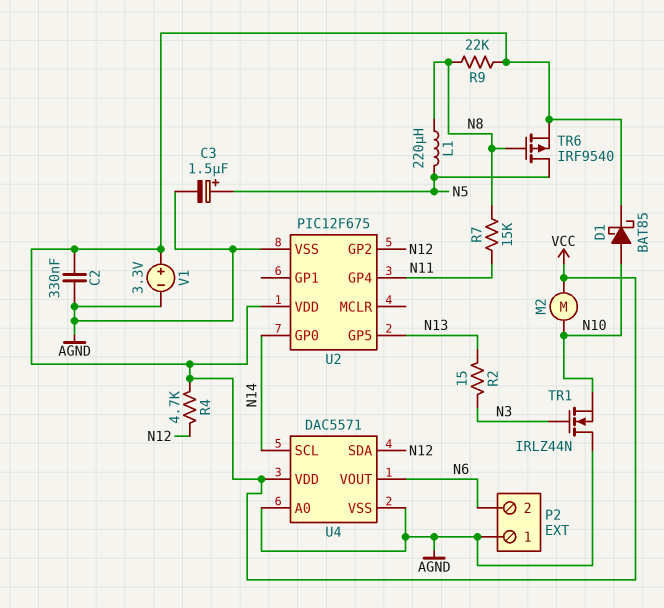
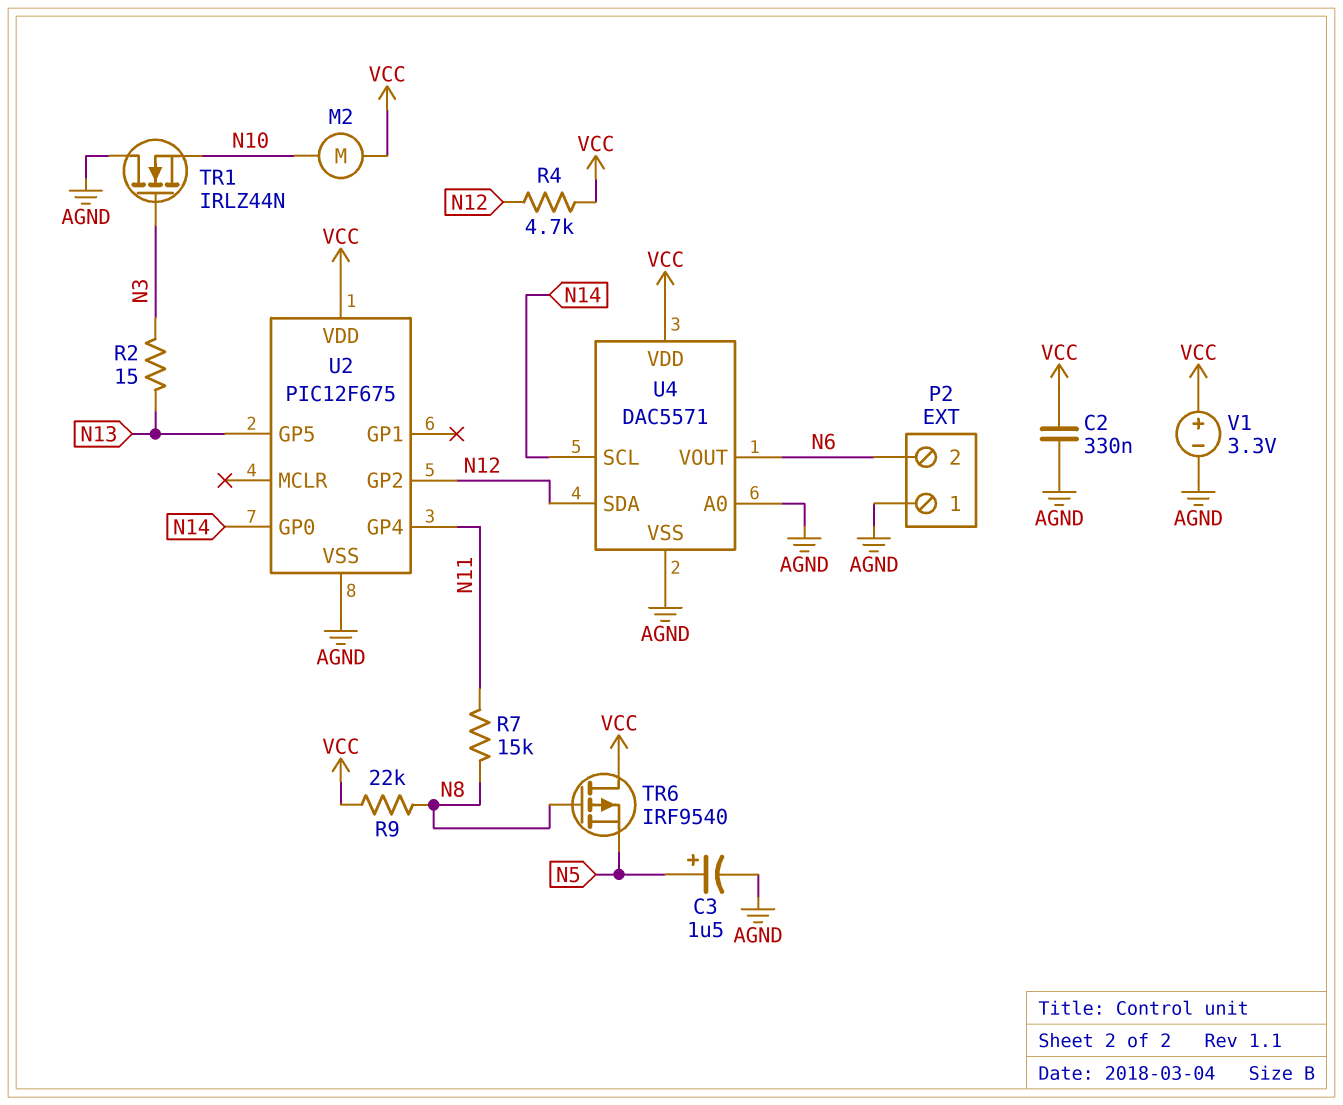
D1: schottky BAT85 (A N10, K VCC) -> none
L1: 220uH (N5, N8) -> none
TR6: PMOS IRF9540 (G N8, D N5, S VCC) -> PMOS IRF9540 (G N8, D VCC, S N5)

